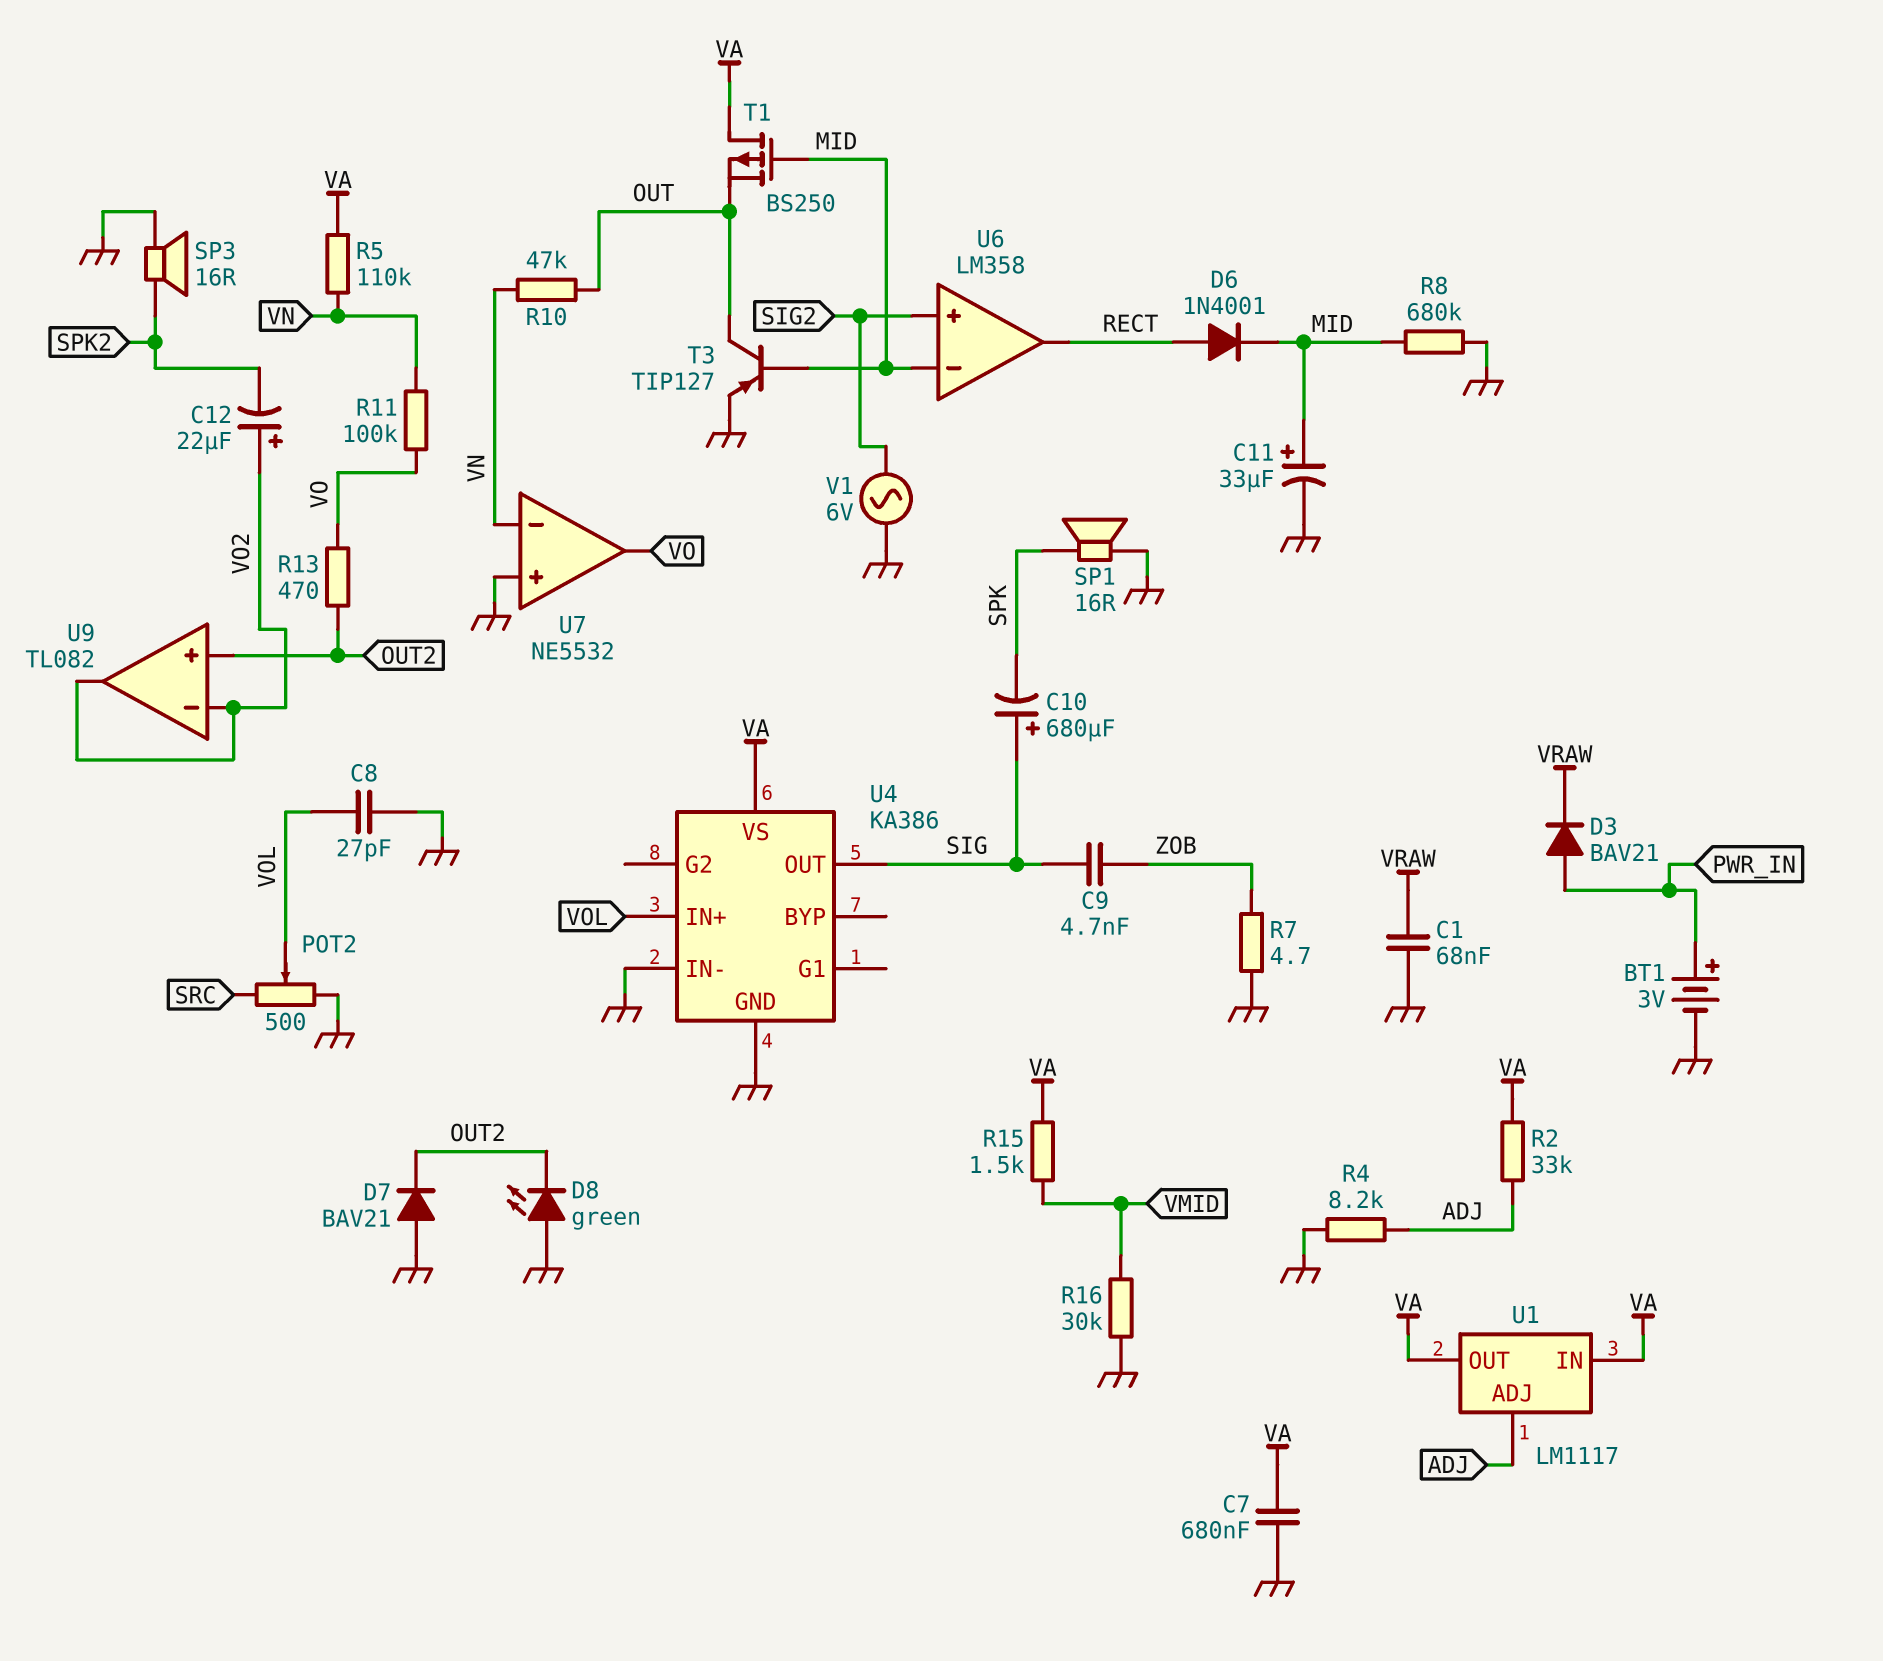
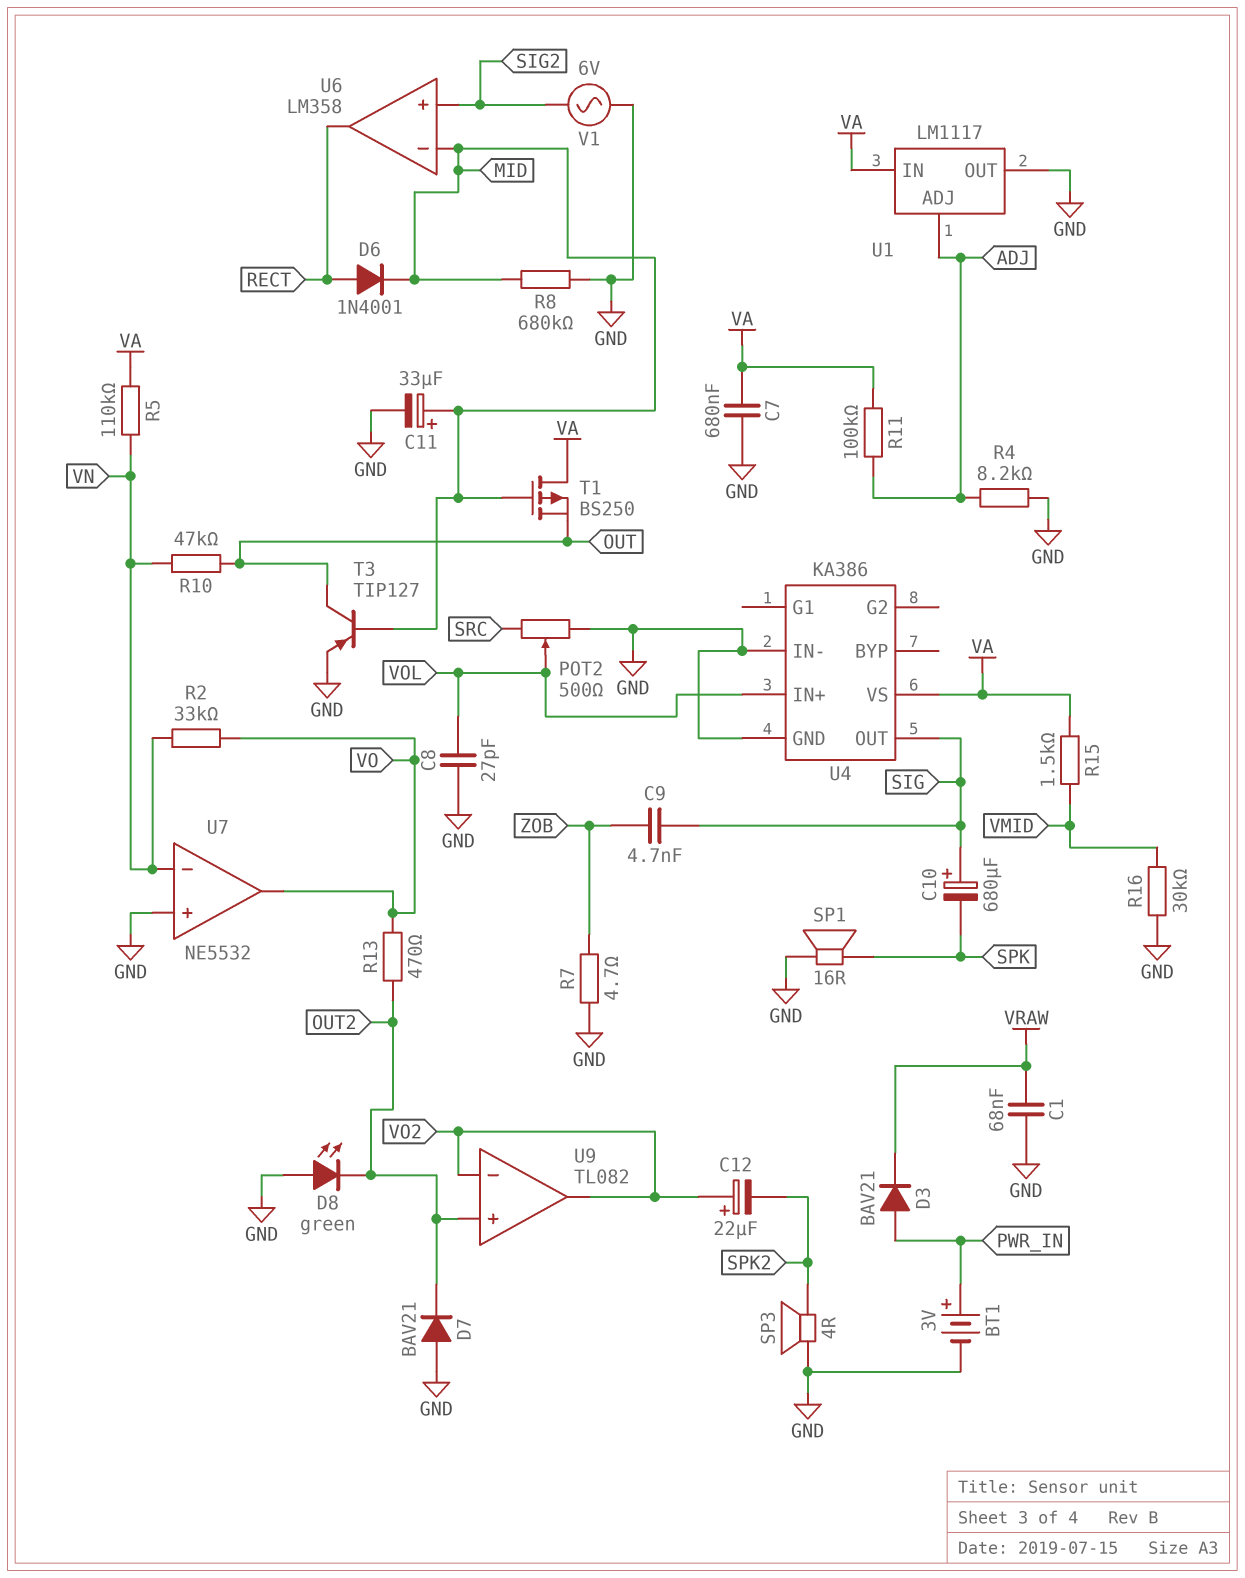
R2: 33k (ADJ, VA) -> 33k (VN, VO)
R11: 100k (VN, VO) -> 100k (ADJ, VA)
SP3: speaker 16R (GND, SPK2) -> speaker 4R (GND, SPK2)
U1 pin OUT: VA -> GND

